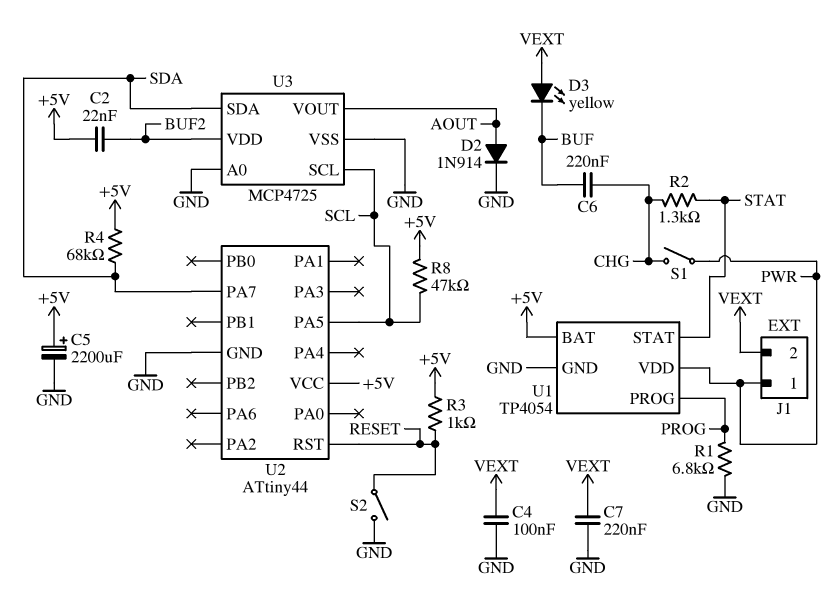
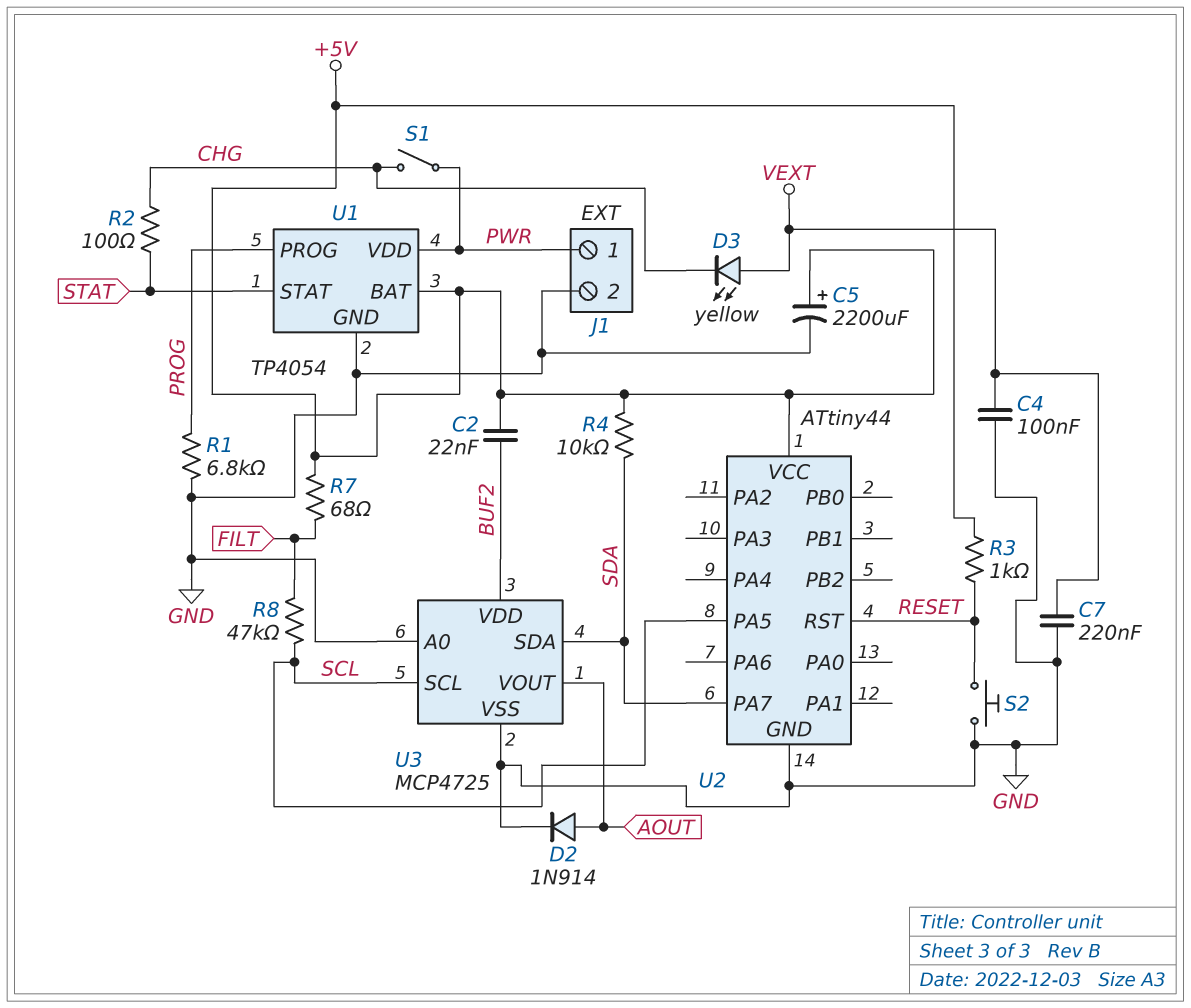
C6: 220nF (BUF, CHG) -> none
D3: LED yellow (A VEXT, K BUF) -> LED yellow (A VEXT, K CHG)
J1 pin 2: VEXT -> GND
R2: 1.3k (CHG, STAT) -> 100 (CHG, STAT)
R4: 68k (+5V, SDA) -> 10k (+5V, SDA)
R7: none -> 68 (+5V, FILT)
R8: 47k (+5V, SCL) -> 47k (FILT, SCL)
S2: switch (GND, RESET) -> button (GND, RESET)

